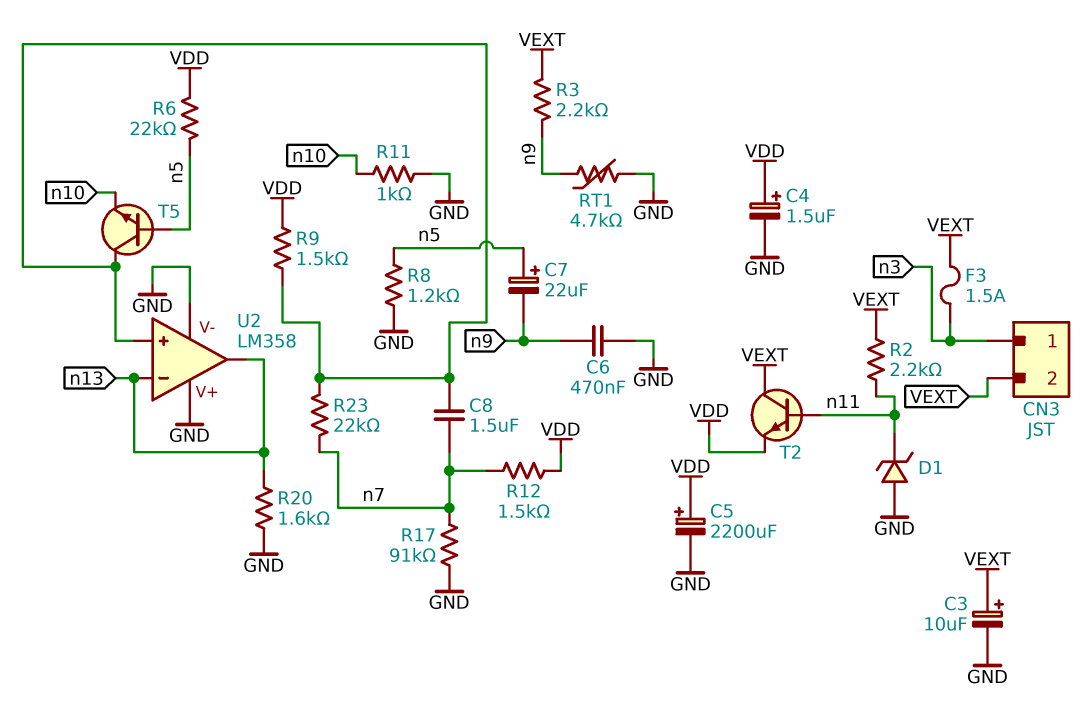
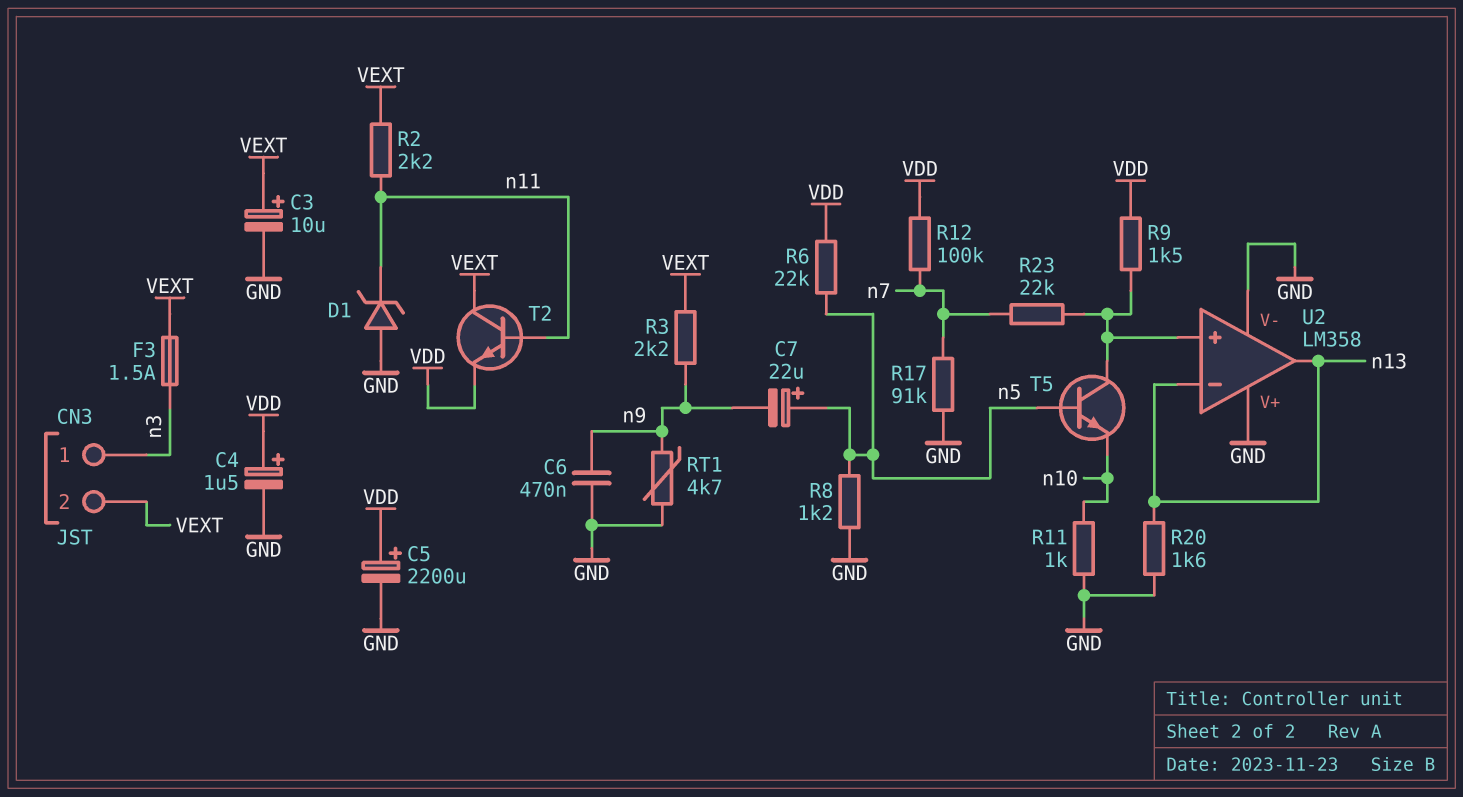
C8: 1.5uF (U2/in+, n7) -> none
R12: 1.5k (VDD, n7) -> 100k (VDD, n7)

